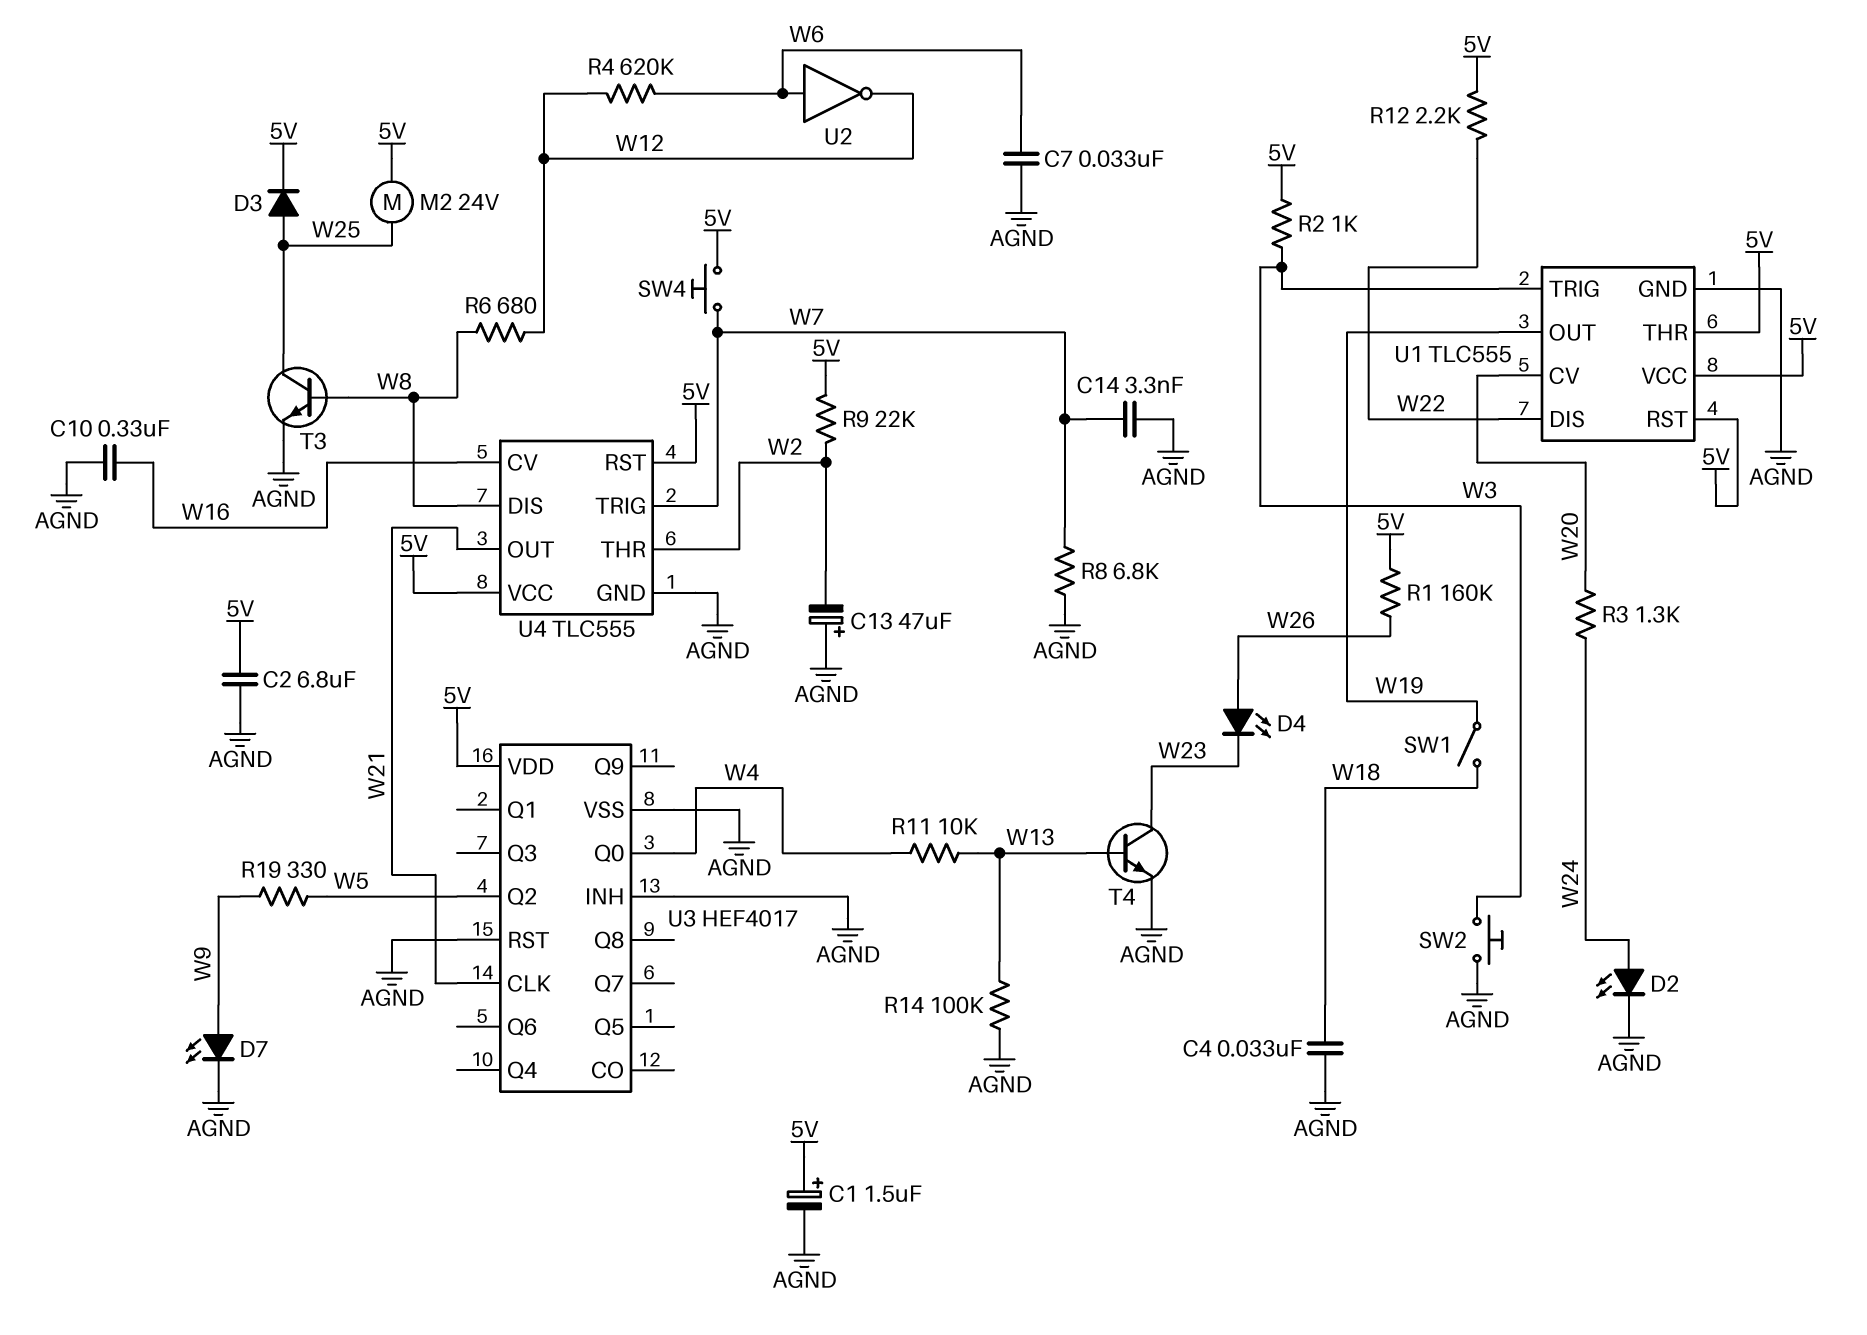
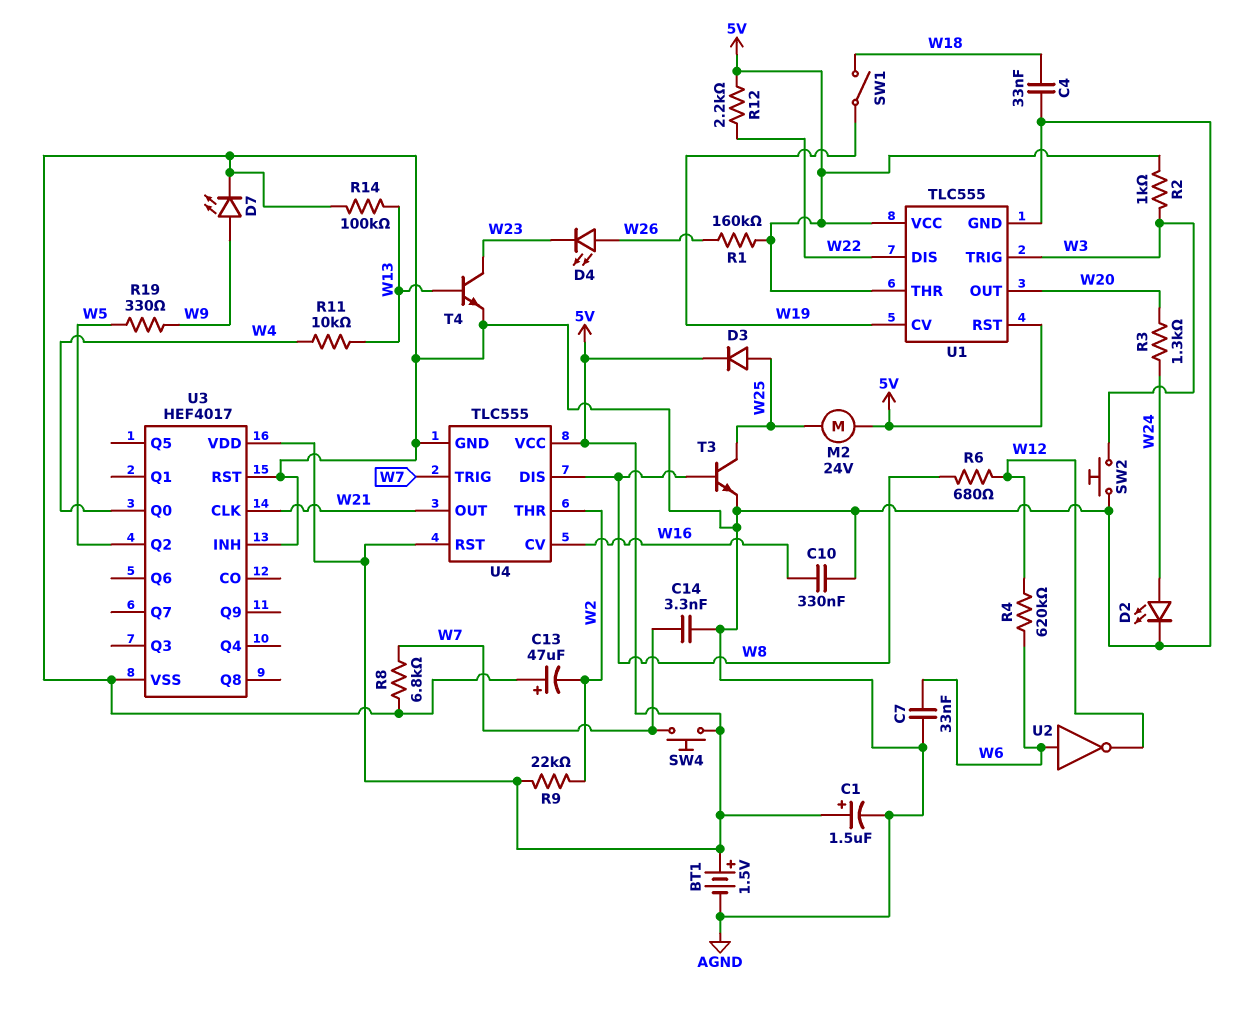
BT1: none -> 1.5V (plus 5V, minus AGND)
C2: 6.8uF (5V, AGND) -> none
U1 pin CV: W20 -> W19
U1 pin OUT: W19 -> W20

